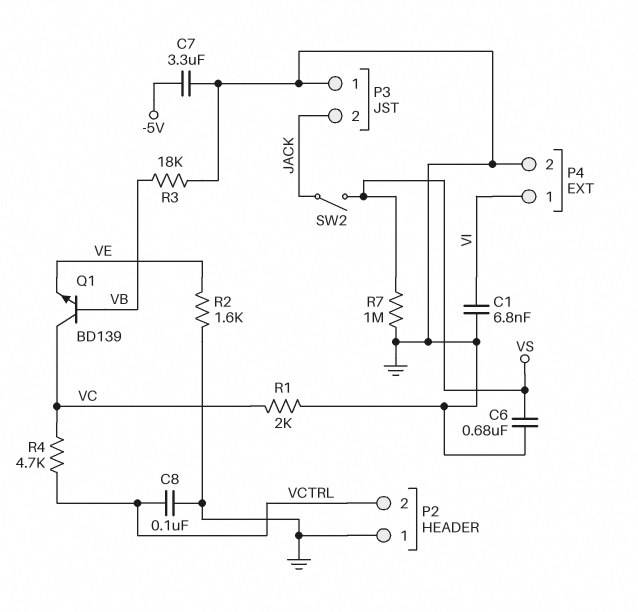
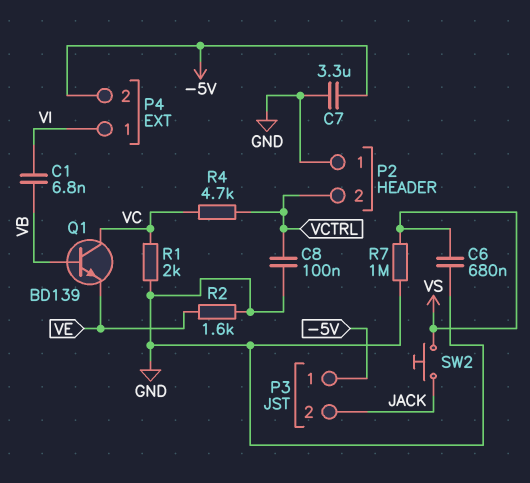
C1: 6.8nF (GND, VI) -> 6.8nF (VB, VI)
P3 pin 1: GND -> -5V
P4 pin 2: GND -> -5V
R3: 18k (GND, VB) -> none
SW2: switch (JACK, VS) -> button (JACK, VS)

